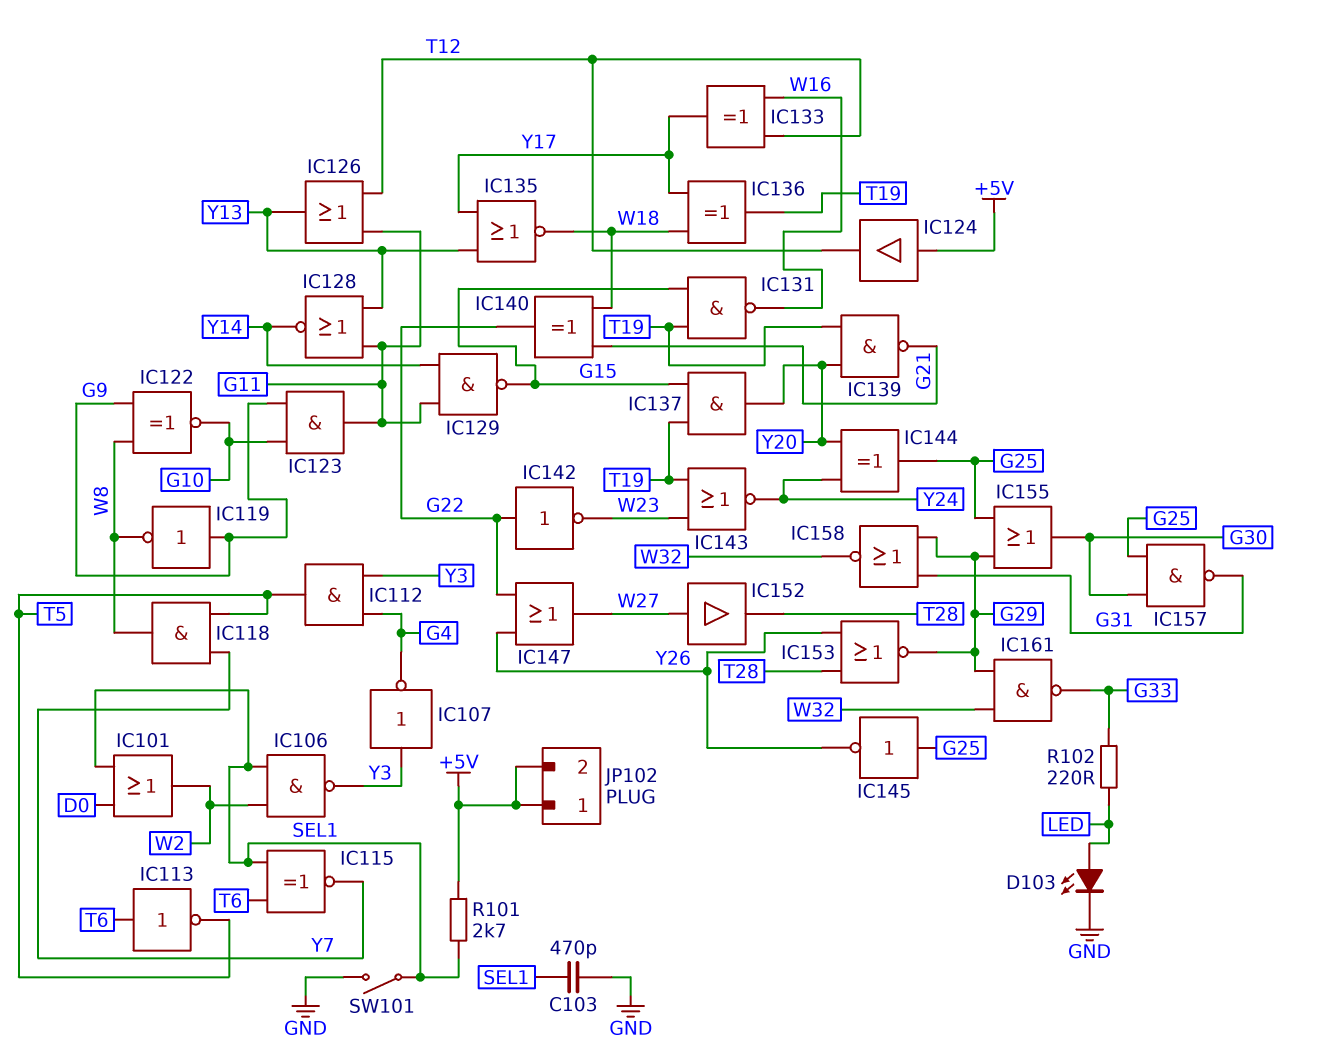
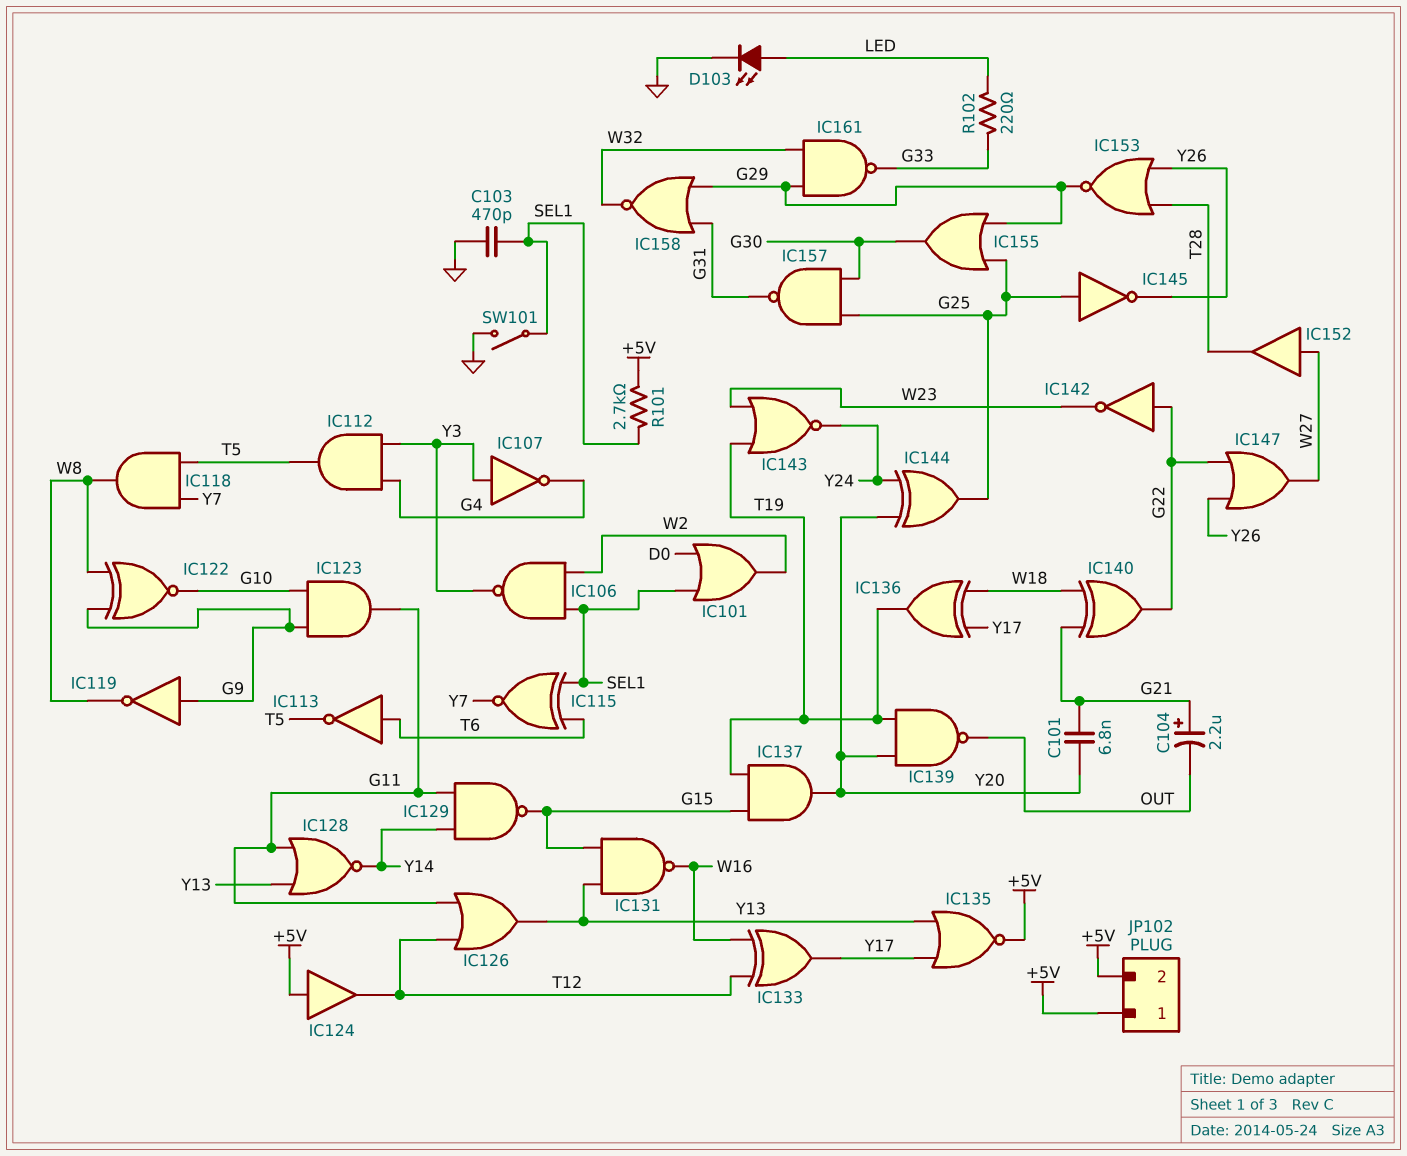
C101: none -> 6.8nF (G21, Y20)
C104: none -> 2.2uF (plus G21, minus OUT)
IC131: NAND (in G15, in T19, out W16) -> NAND (in G15, in Y13, out W16)
IC135: NOR (in Y13, in Y17, out W18) -> NOR (in Y13, in Y17, out +5V)
IC139: NAND (in T19, in Y20, out G21) -> NAND (in T19, in Y20, out OUT)

